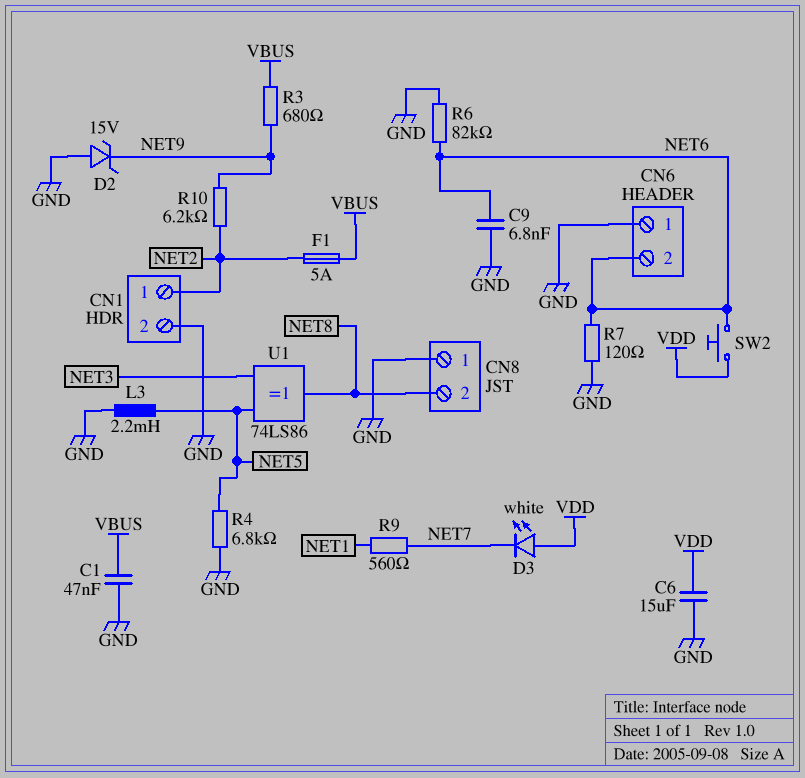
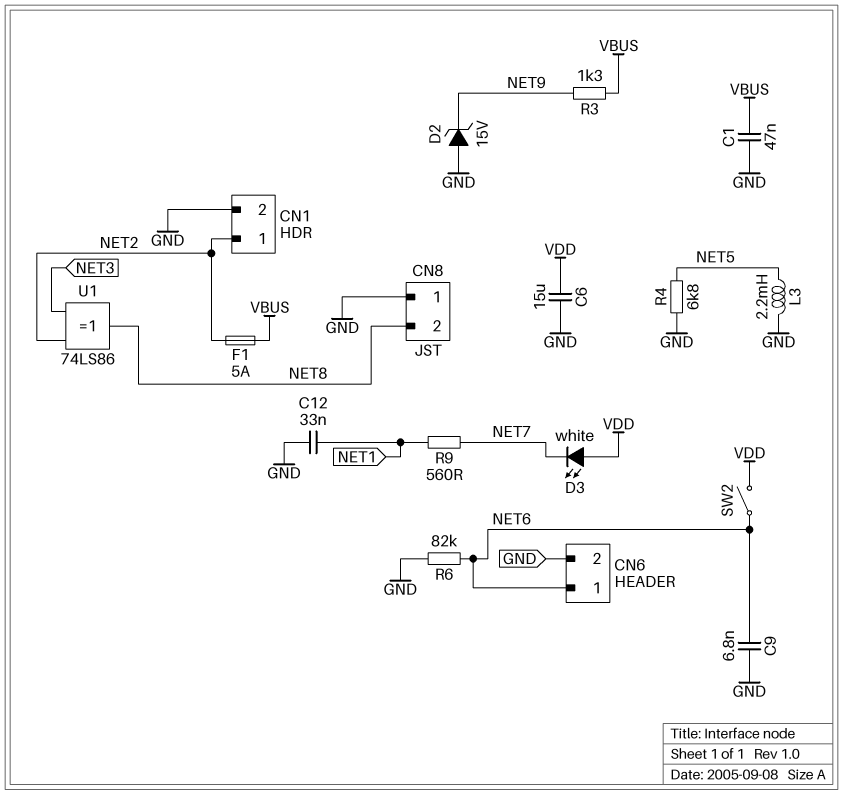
C12: none -> 33nF (GND, NET1)
CN6 pin 1: GND -> NET6
CN6 pin 2: NET6 -> GND
R3: 680 (NET9, VBUS) -> 1.3k (NET9, VBUS)
R7: 120 (GND, NET6) -> none
R10: 6.2k (NET2, NET9) -> none
SW2: button (NET6, VDD) -> switch (NET6, VDD)
U1: XOR 74LS86 (in NET3, in NET5, out NET8) -> XOR 74LS86 (in NET2, in NET3, out NET8)

